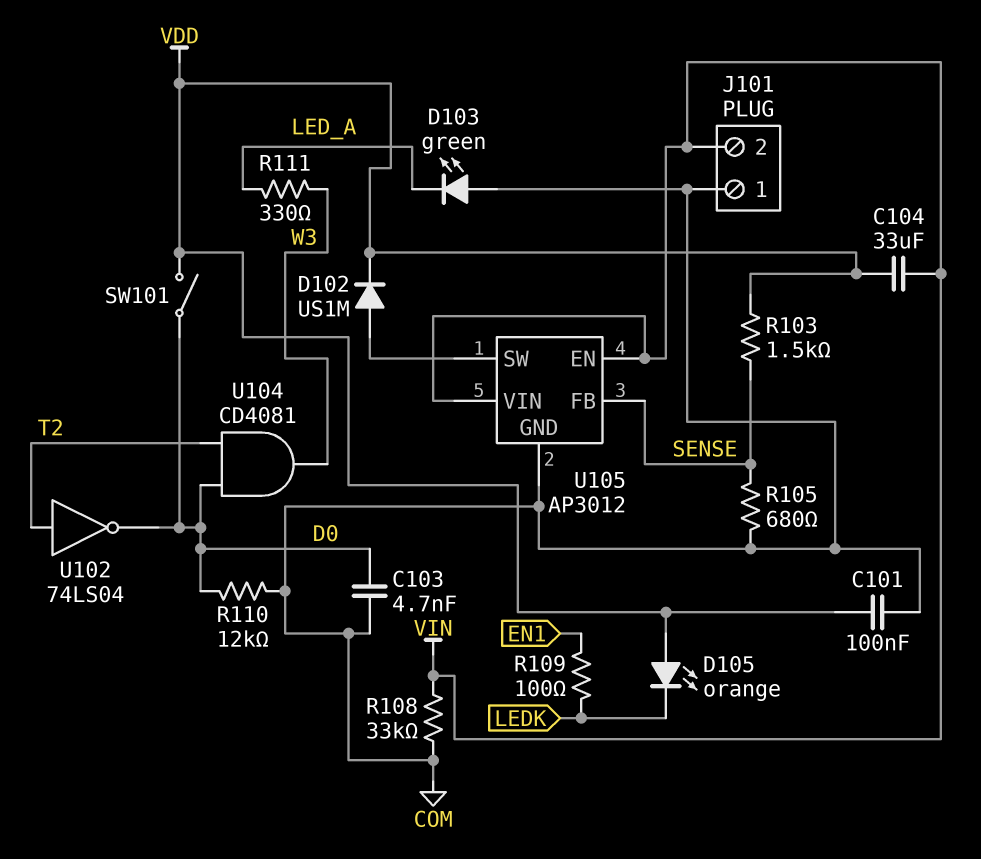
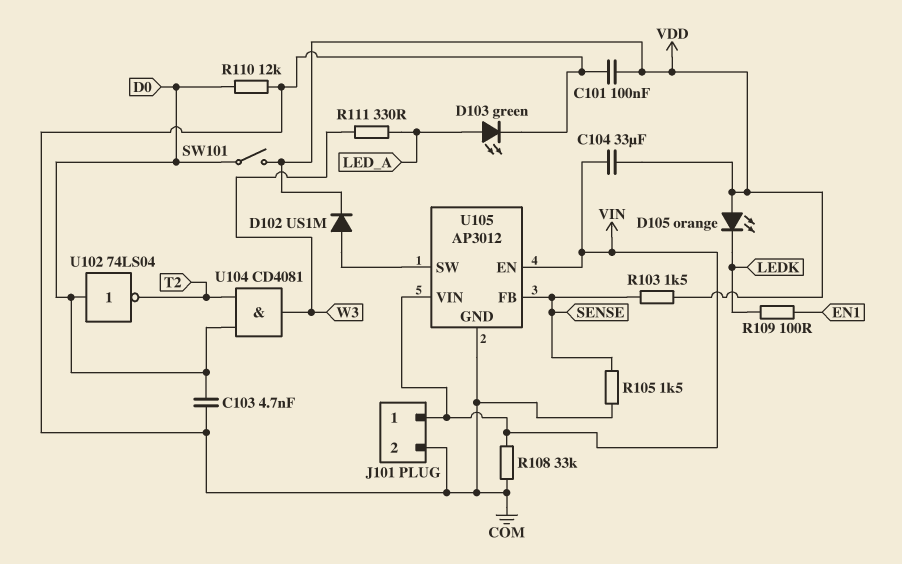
D103: LED green (A COM, K LED_A) -> LED green (A LED_A, K COM)
J101 pin 1: COM -> VIN
J101 pin 2: VIN -> COM
R105: 680 (COM, SENSE) -> 1.5k (COM, SENSE)
U102: NOT 74LS04 (in T2, out D0) -> NOT 74LS04 (in D0, out T2)

